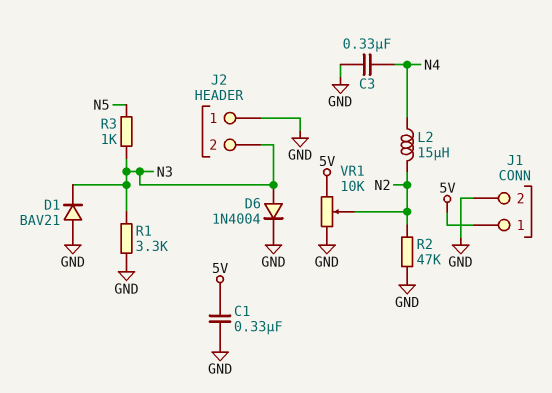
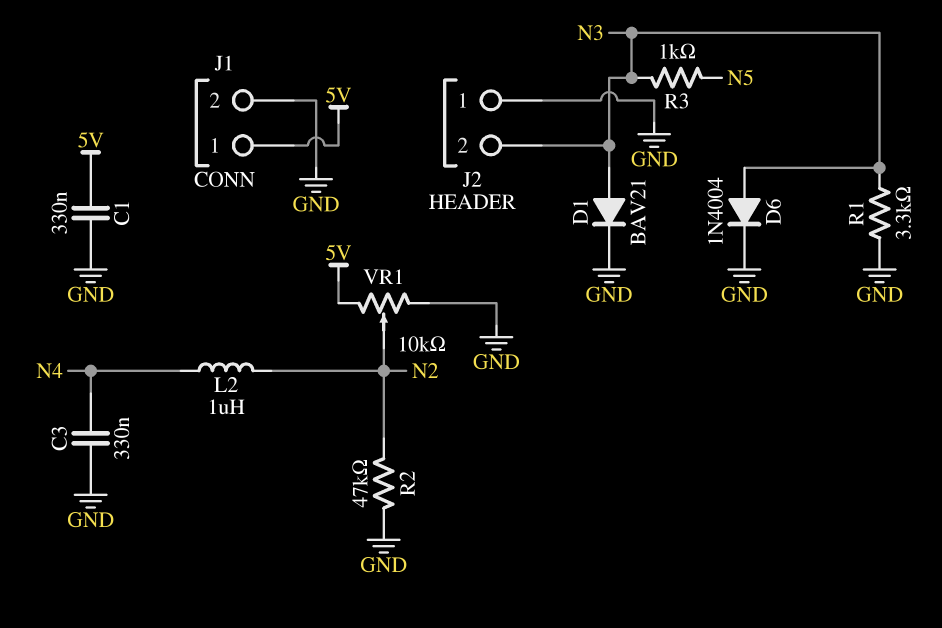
D1: diode BAV21 (A GND, K N3) -> diode BAV21 (A N3, K GND)
L2: 15uH (N2, N4) -> 1uH (N2, N4)

